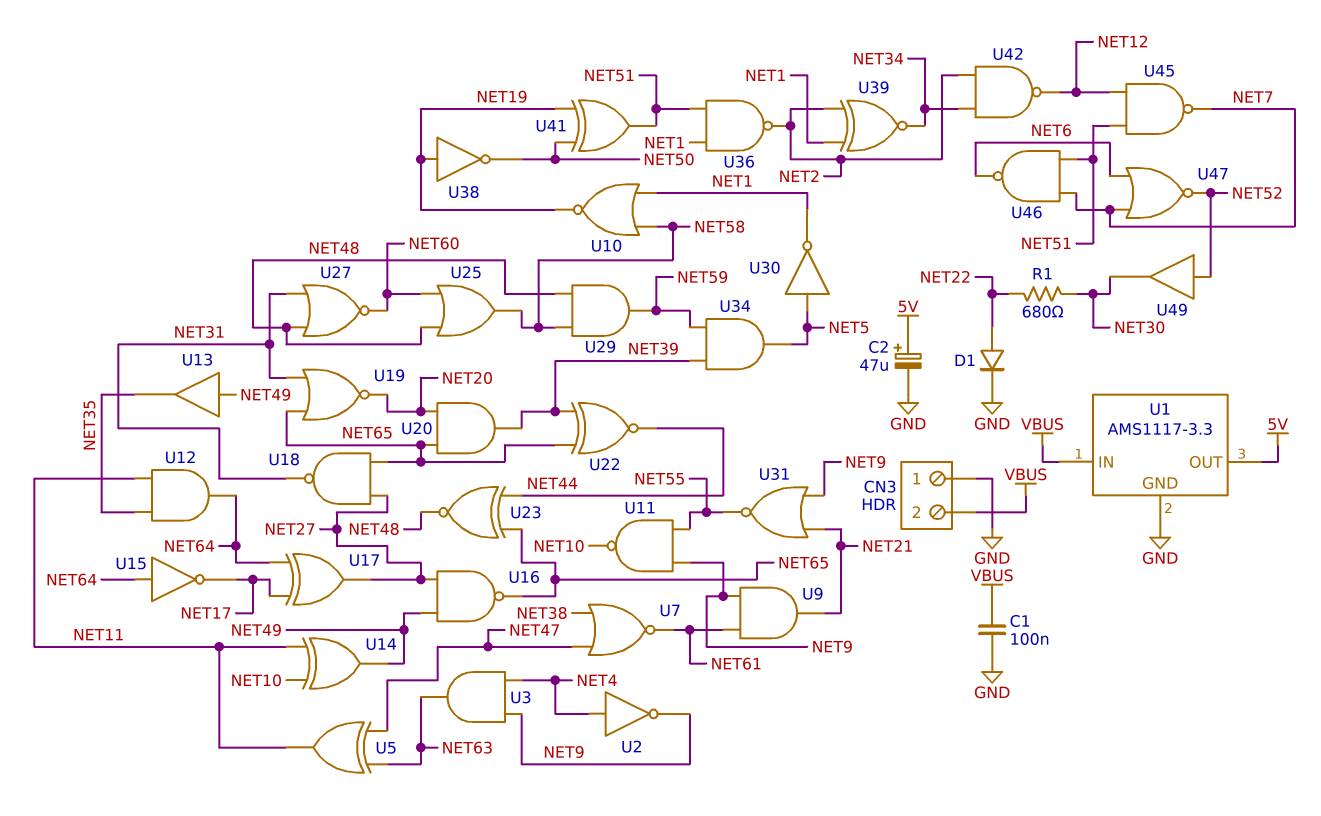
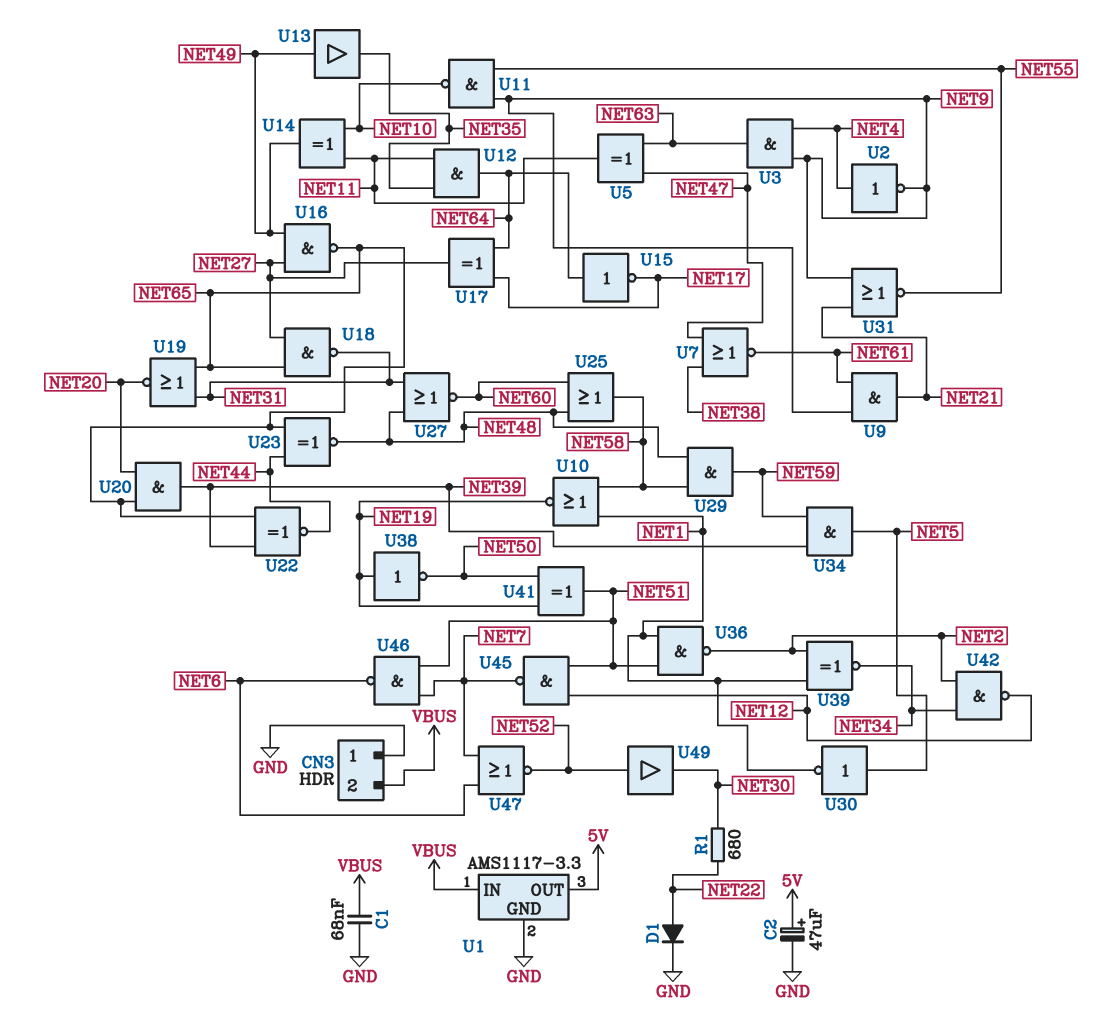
C1: 100nF (GND, VBUS) -> 68nF (GND, VBUS)

